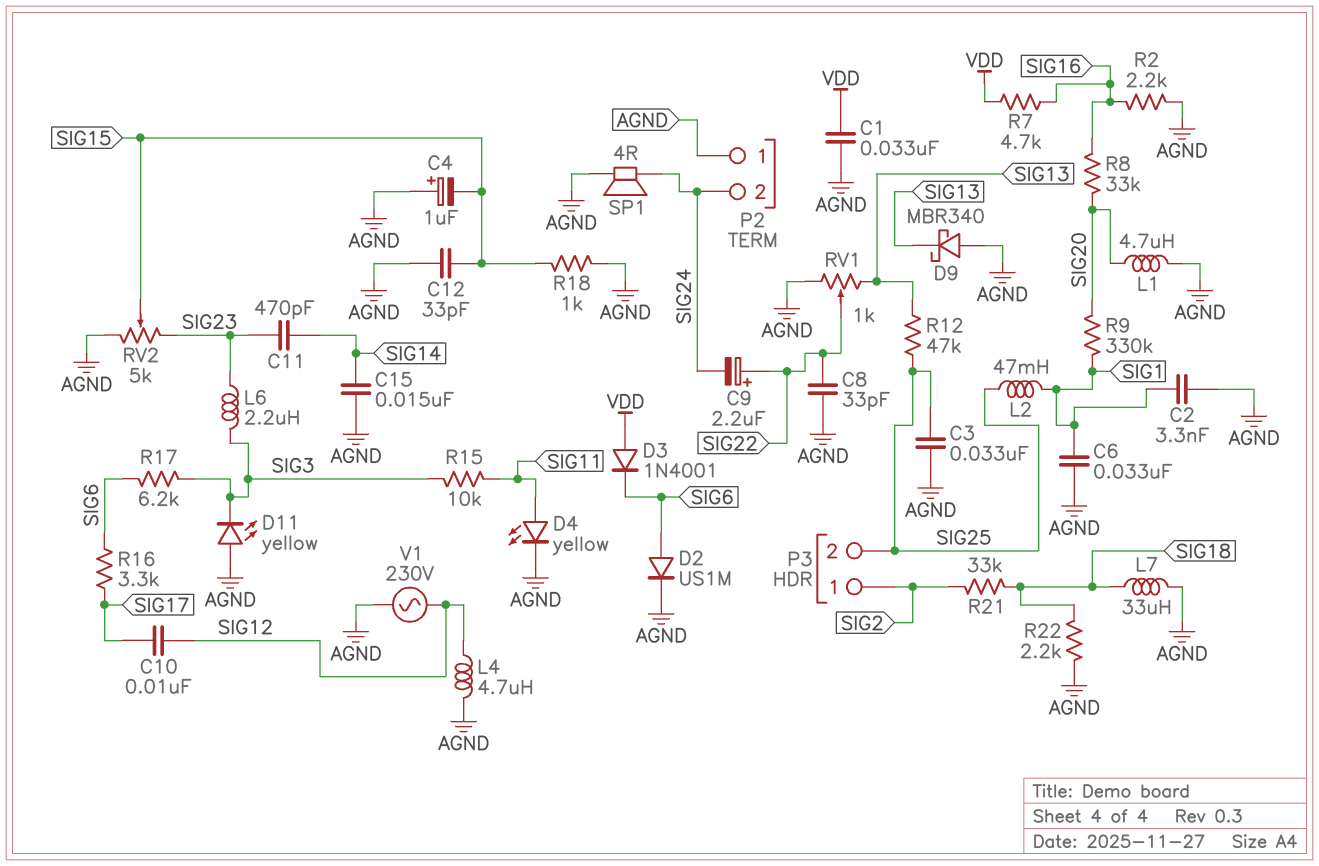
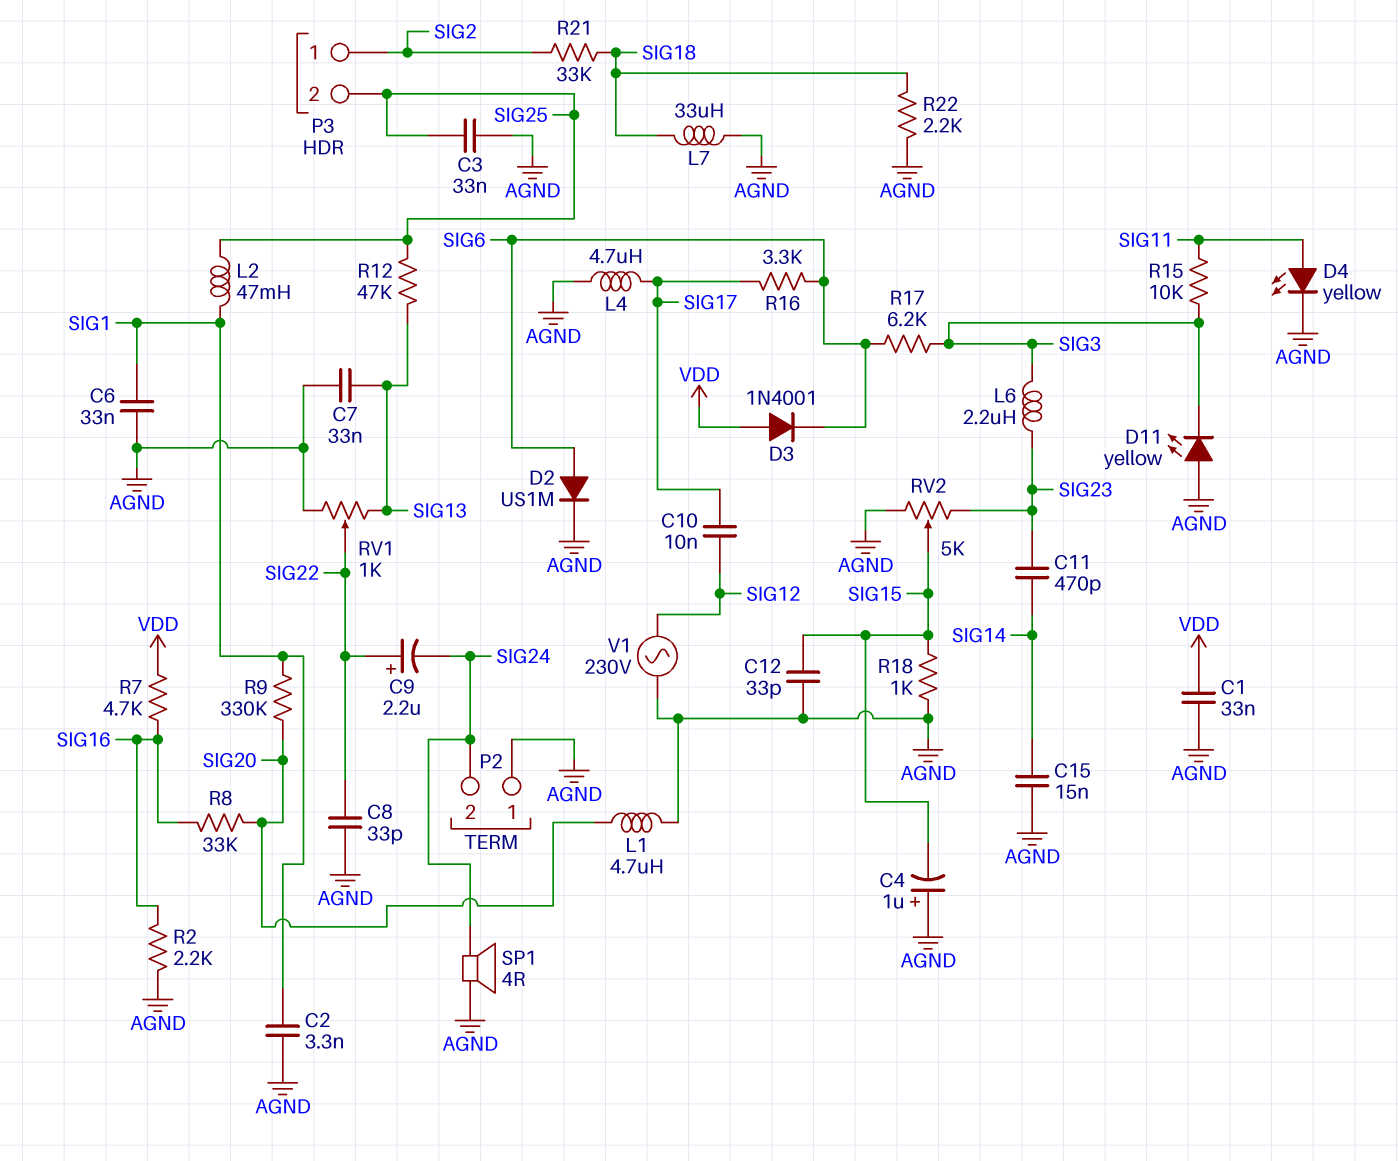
C7: none -> 33nF (AGND, SIG13)
D9: schottky MBR340 (A AGND, K SIG13) -> none
L4: 4.7uH (AGND, SIG12) -> 4.7uH (AGND, SIG17)

